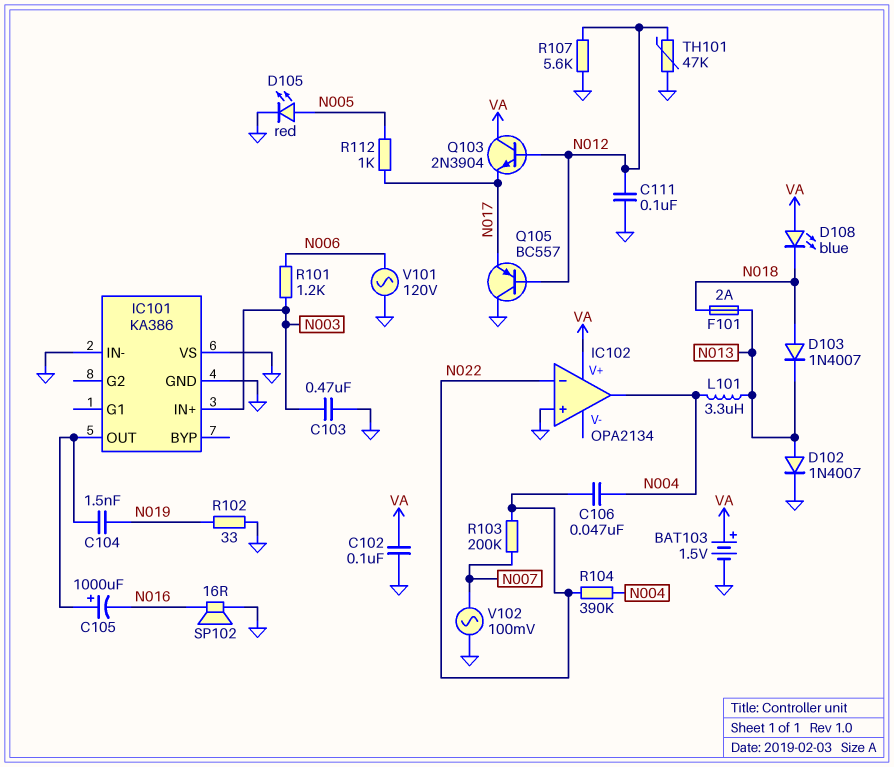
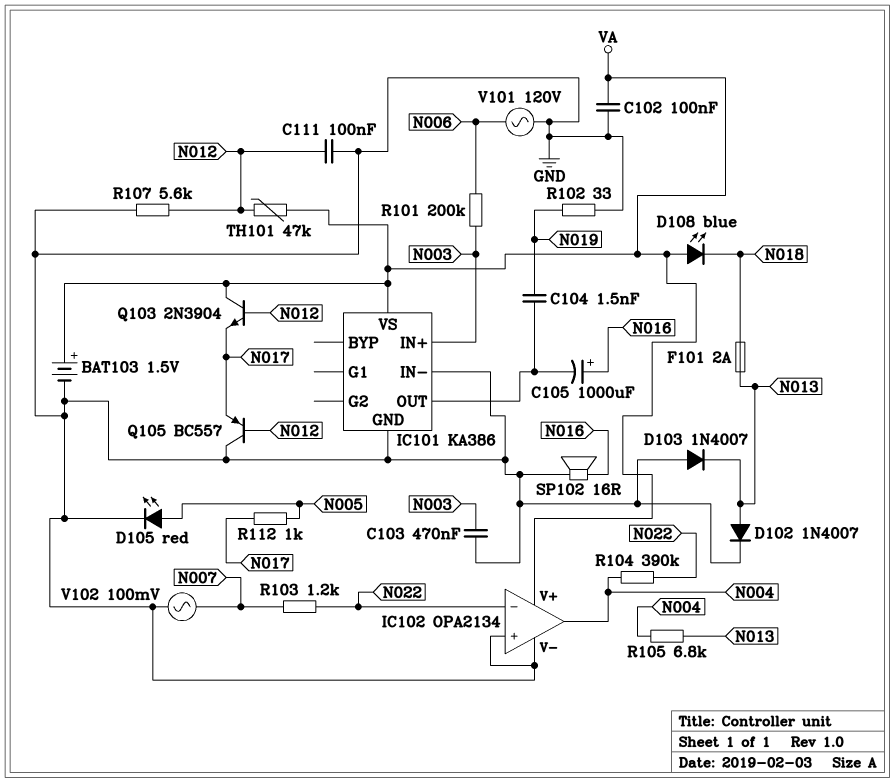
C105: 1000uF (plus IC101/OUT, minus N016) -> 1000uF (plus N016, minus IC101/OUT)
C106: 47nF (N004, N022) -> none
D103: diode 1N4007 (A N018, K N013) -> diode 1N4007 (A GND, K N013)
IC101 pin VS: GND -> VA
IC102 pin V-: none -> GND
L101: 3.3uH (N004, N013) -> none
R101: 1.2k (N003, N006) -> 200k (N003, N006)
R103: 200k (N007, N022) -> 1.2k (N007, N022)
R105: none -> 6.8k (N004, N013)
TH101: 47k (GND, N012) -> 47k (N012, VA)

